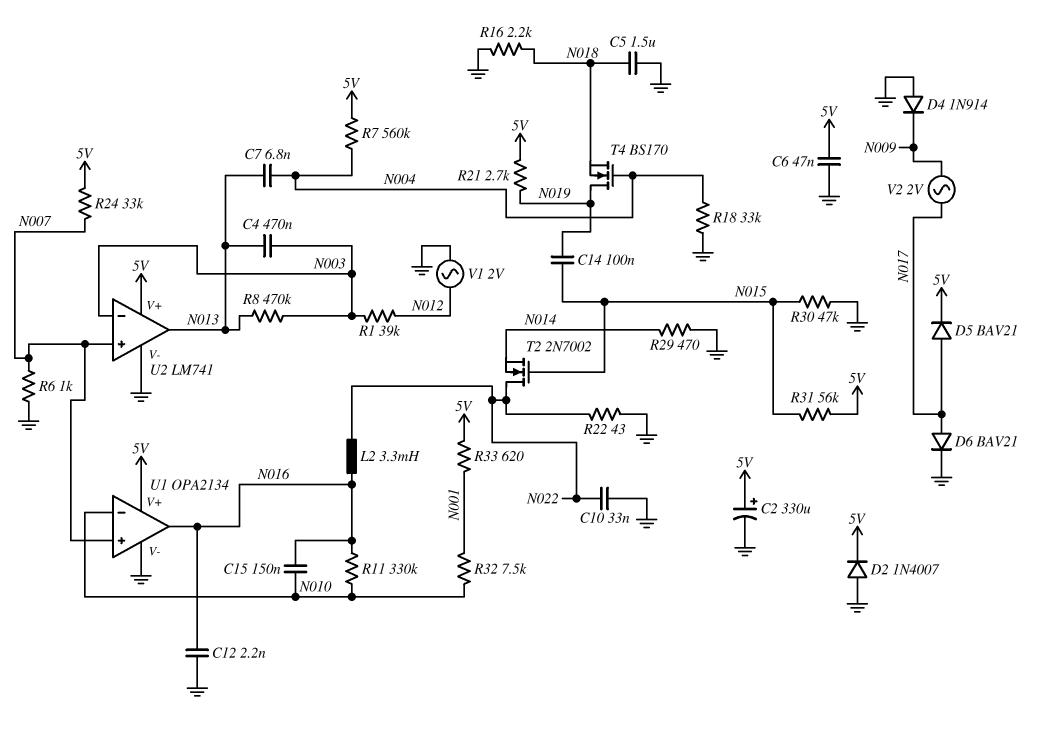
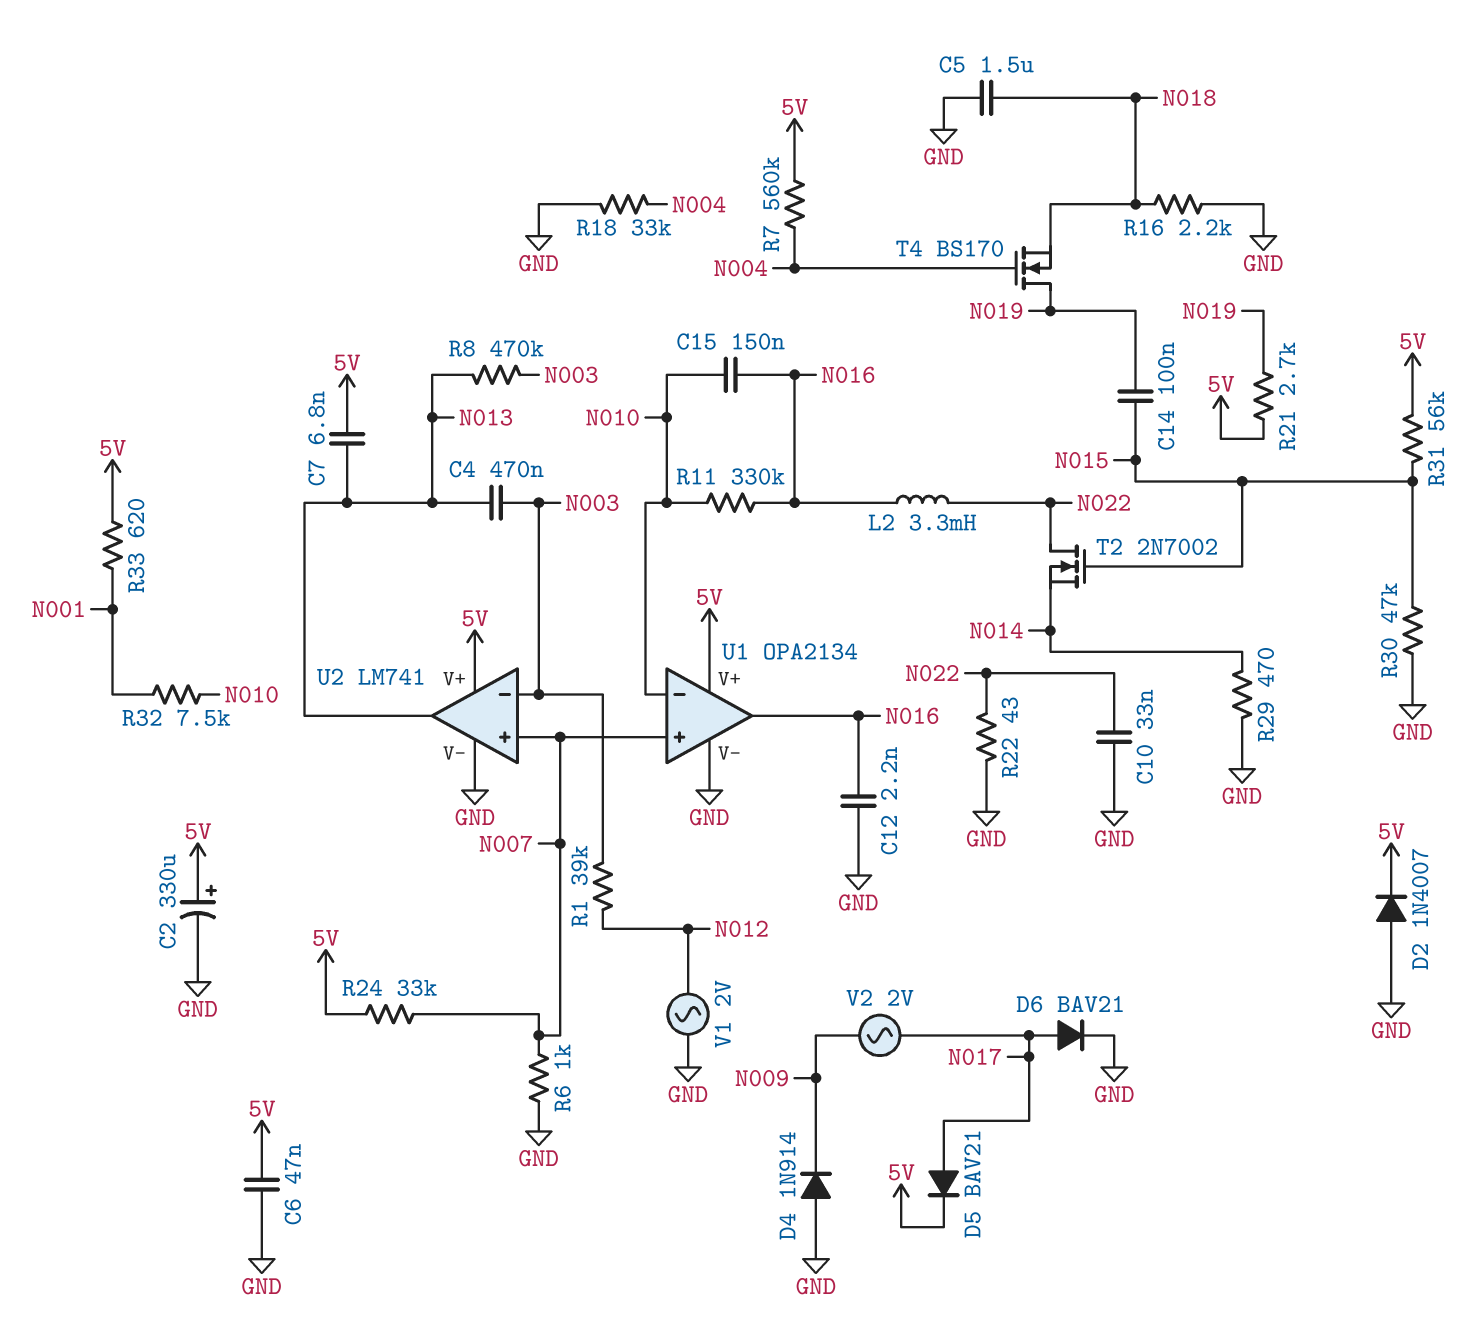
C7: 6.8nF (N004, N013) -> 6.8nF (5V, N013)

